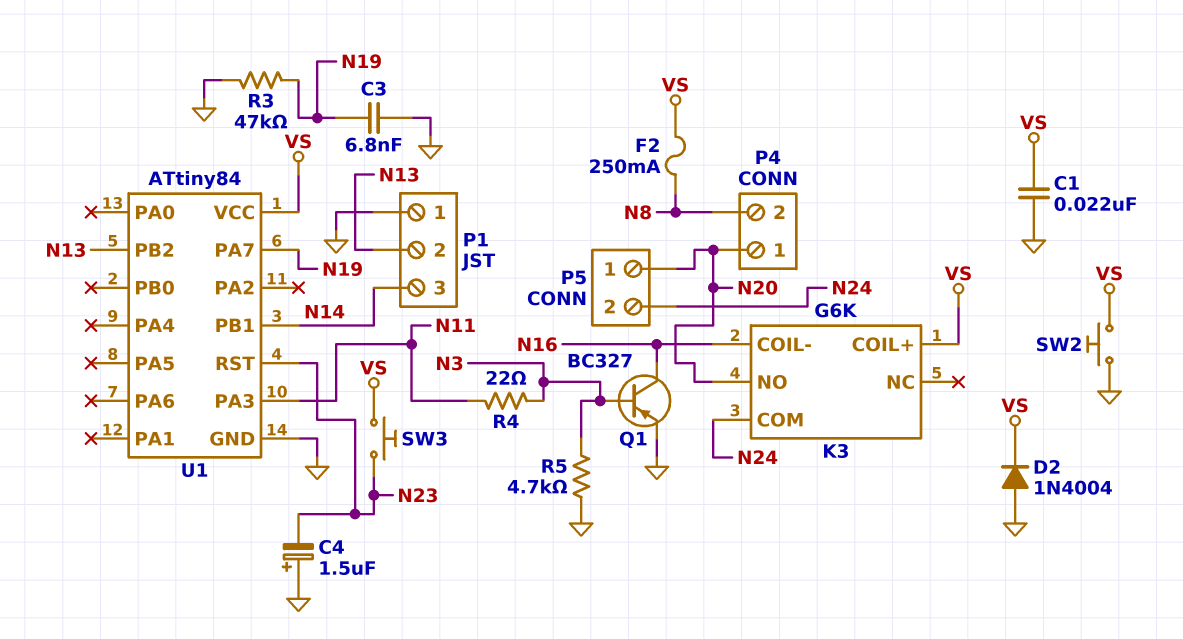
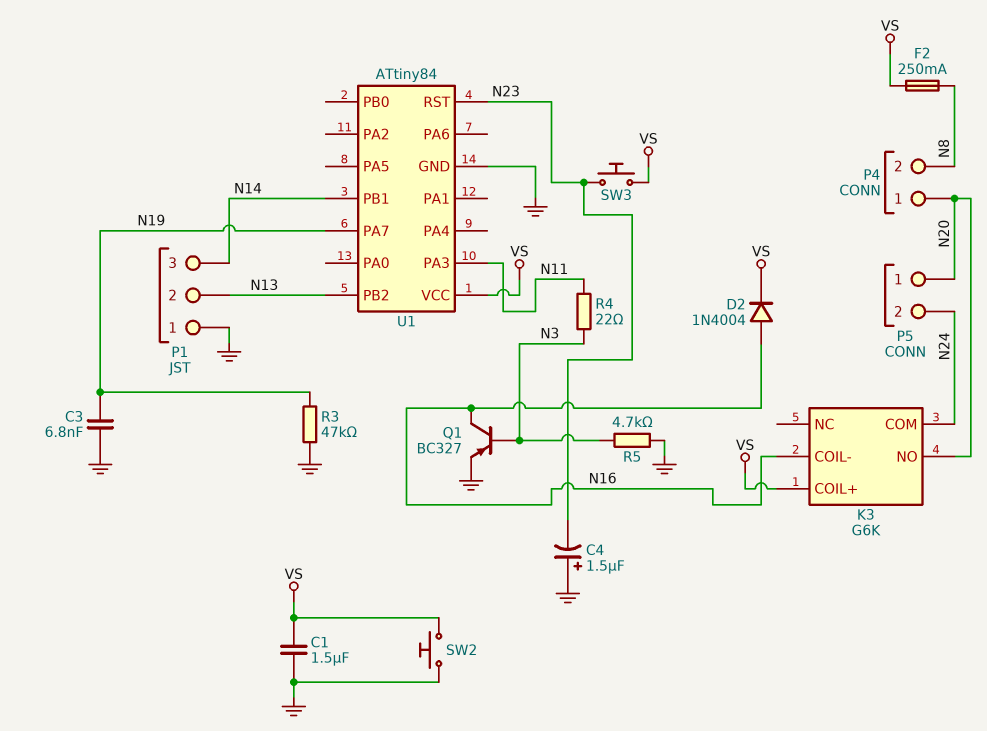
C1: 22nF (GND, VS) -> 1.5uF (GND, VS)
D2: diode 1N4004 (A GND, K VS) -> diode 1N4004 (A N16, K VS)

